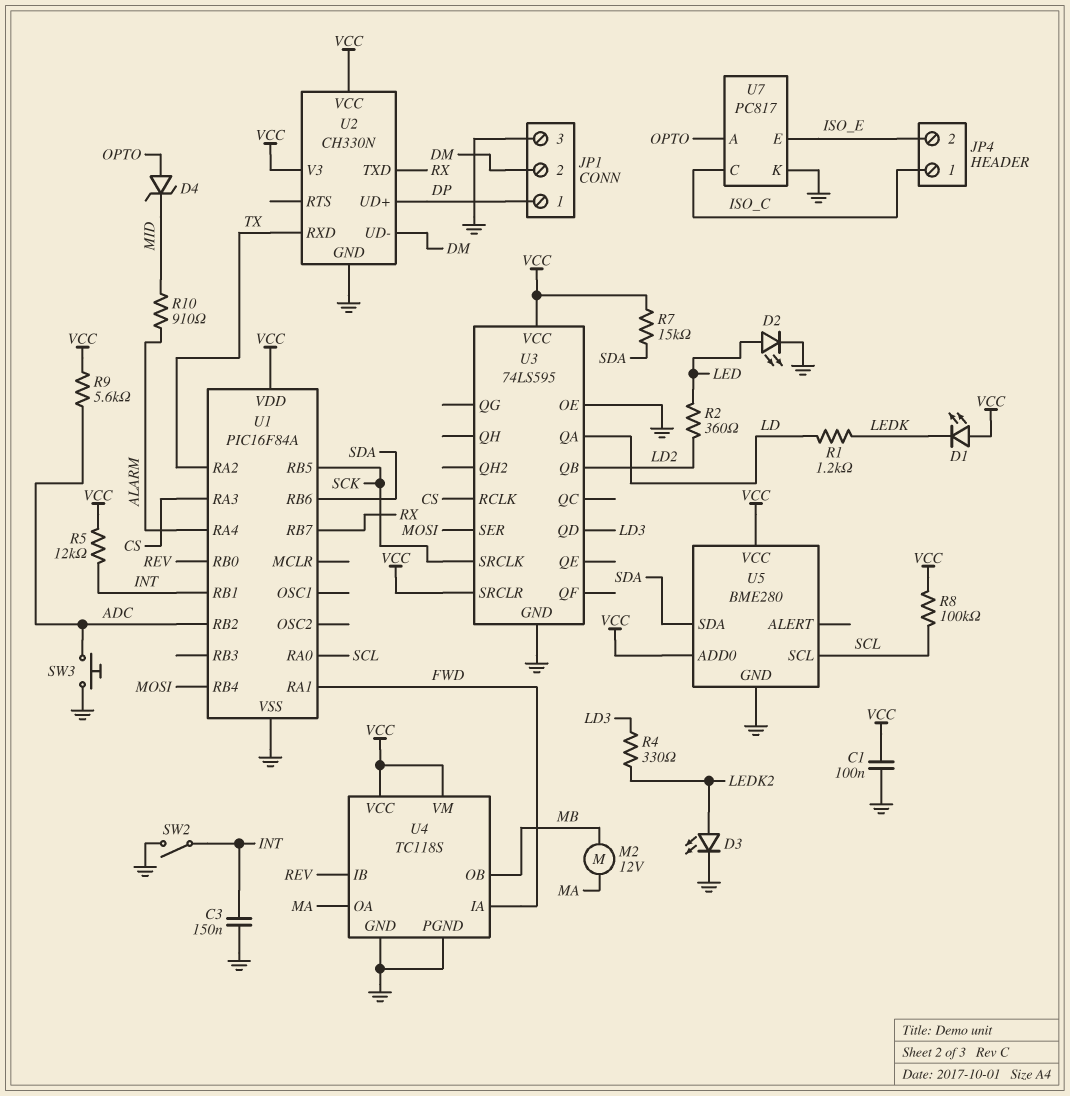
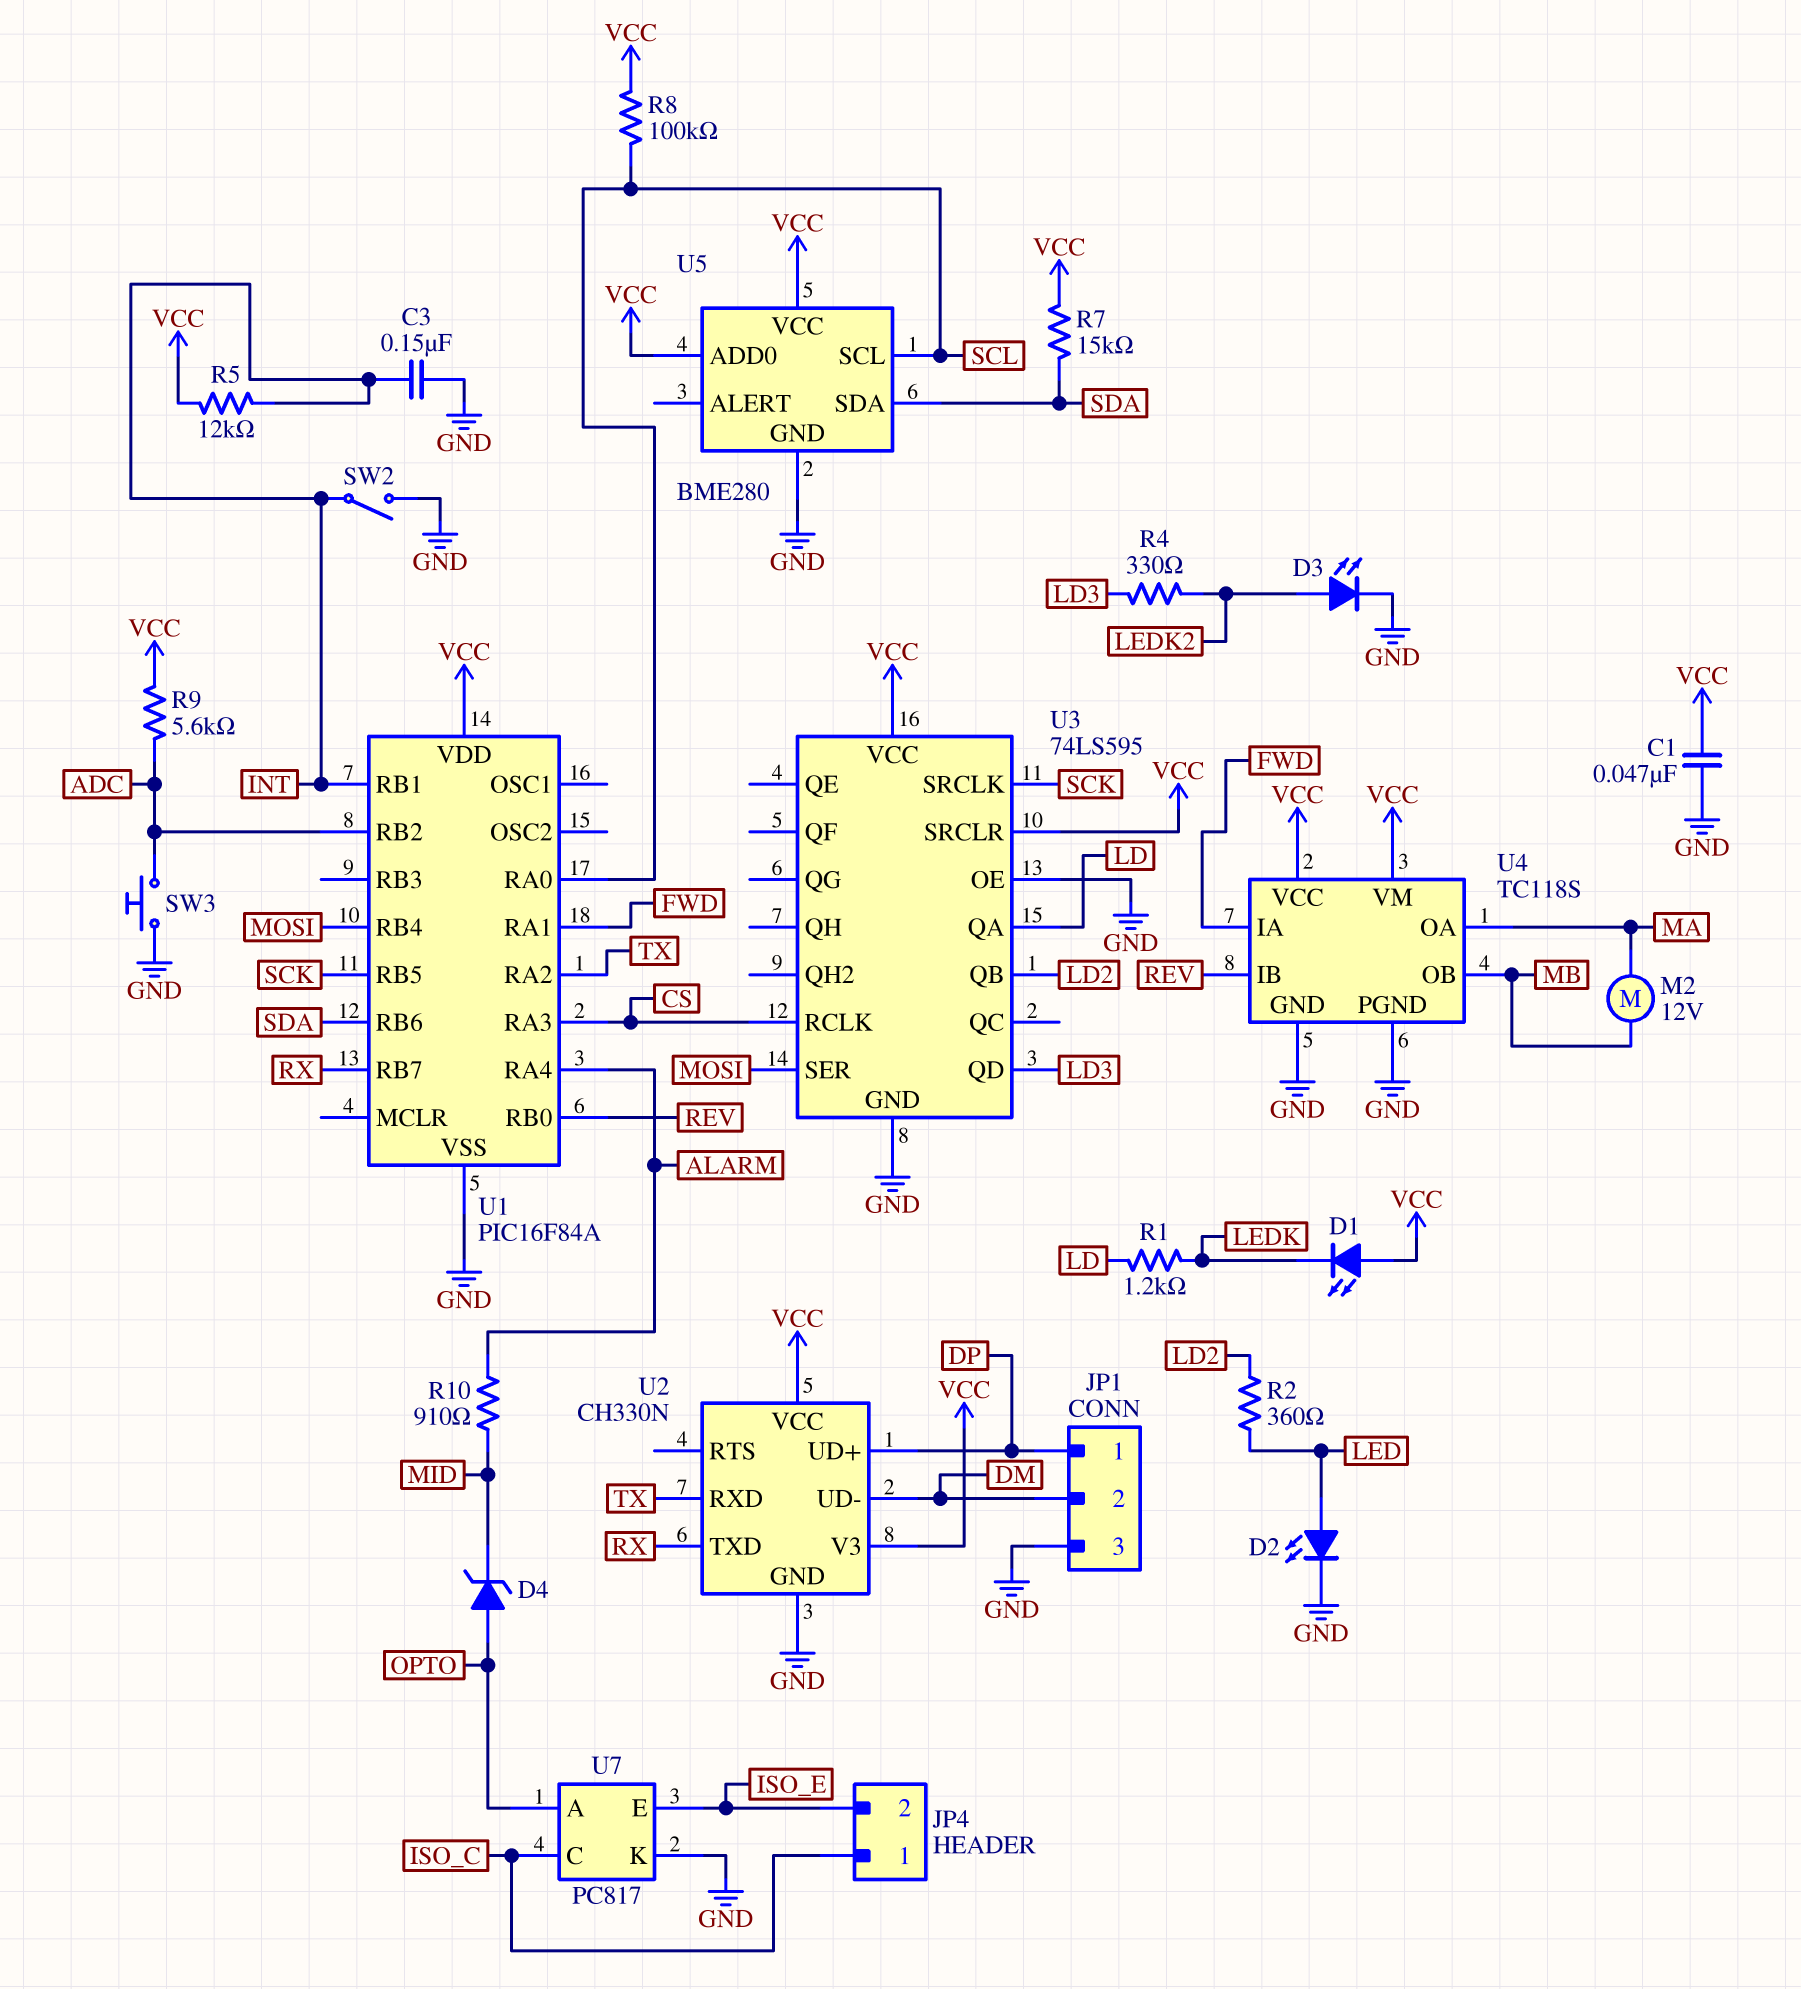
C1: 100nF (GND, VCC) -> 47nF (GND, VCC)

